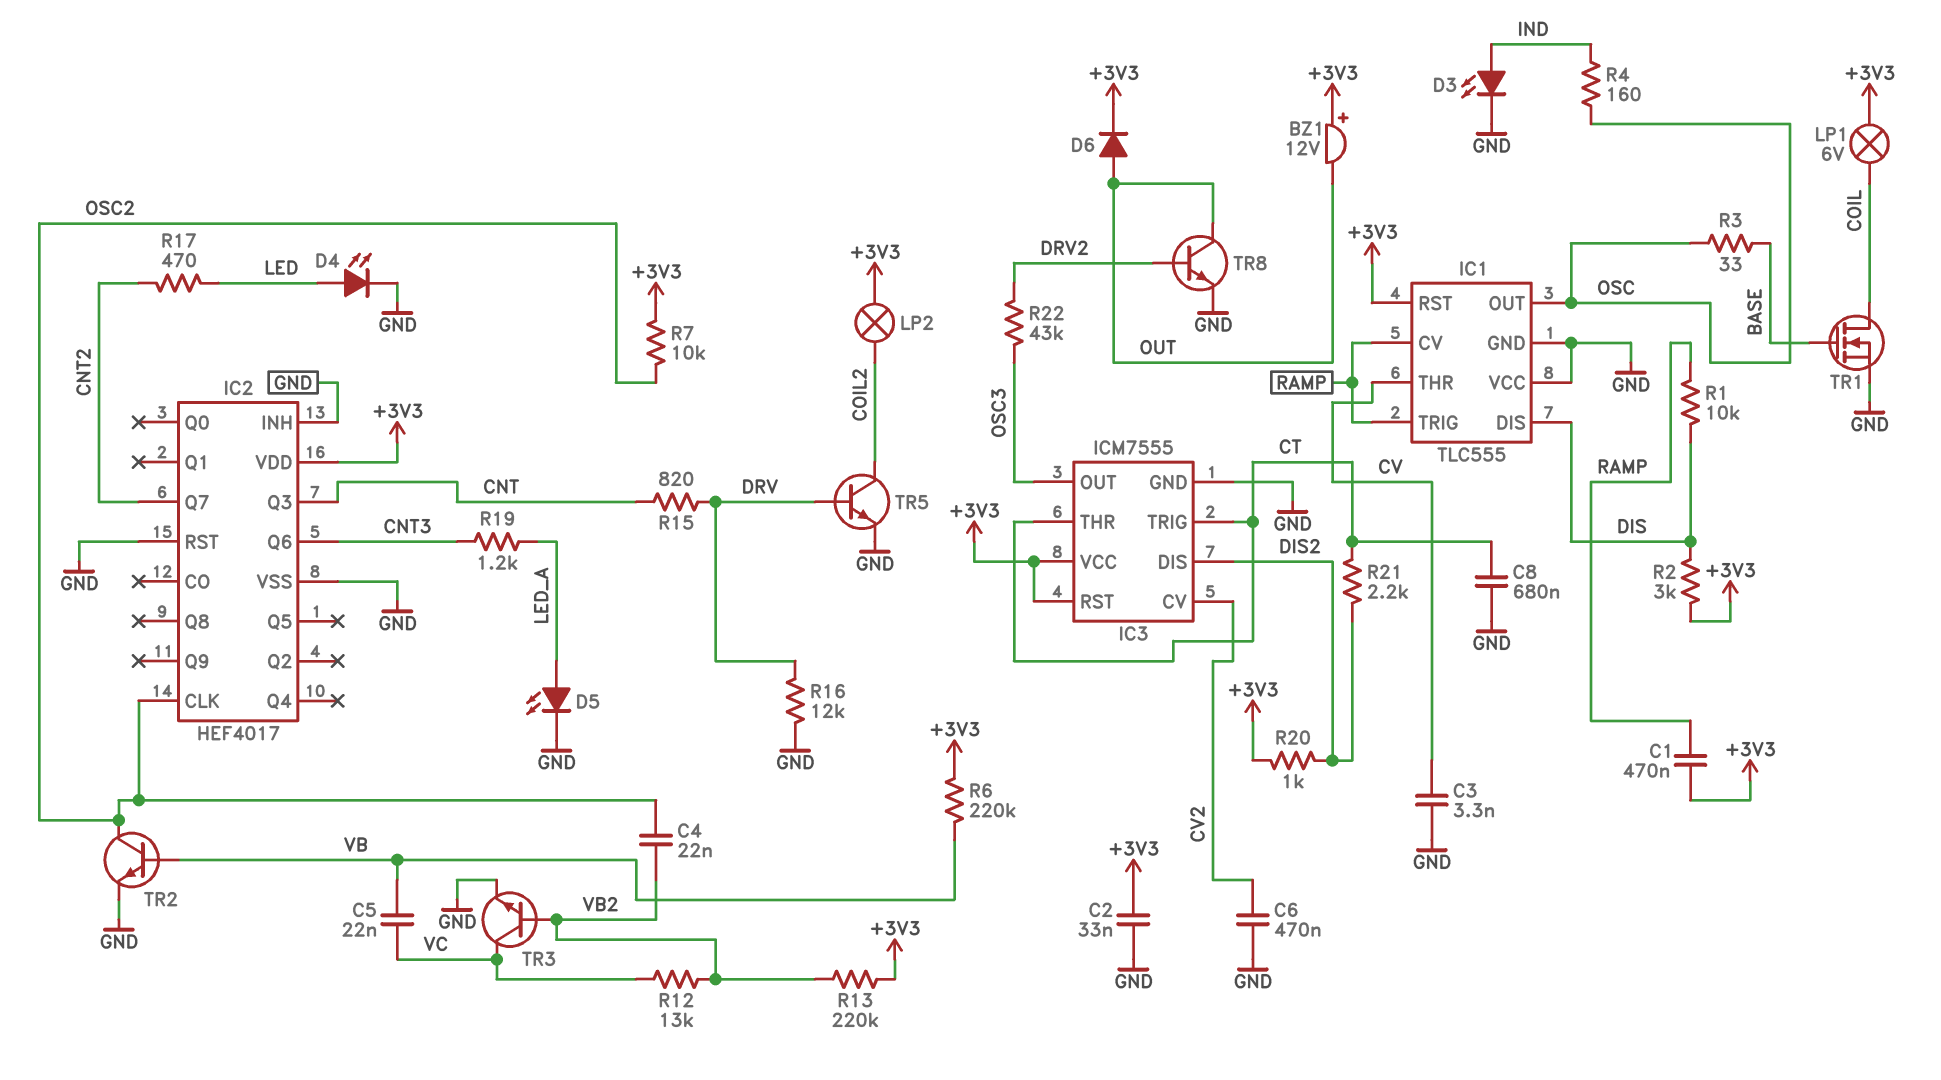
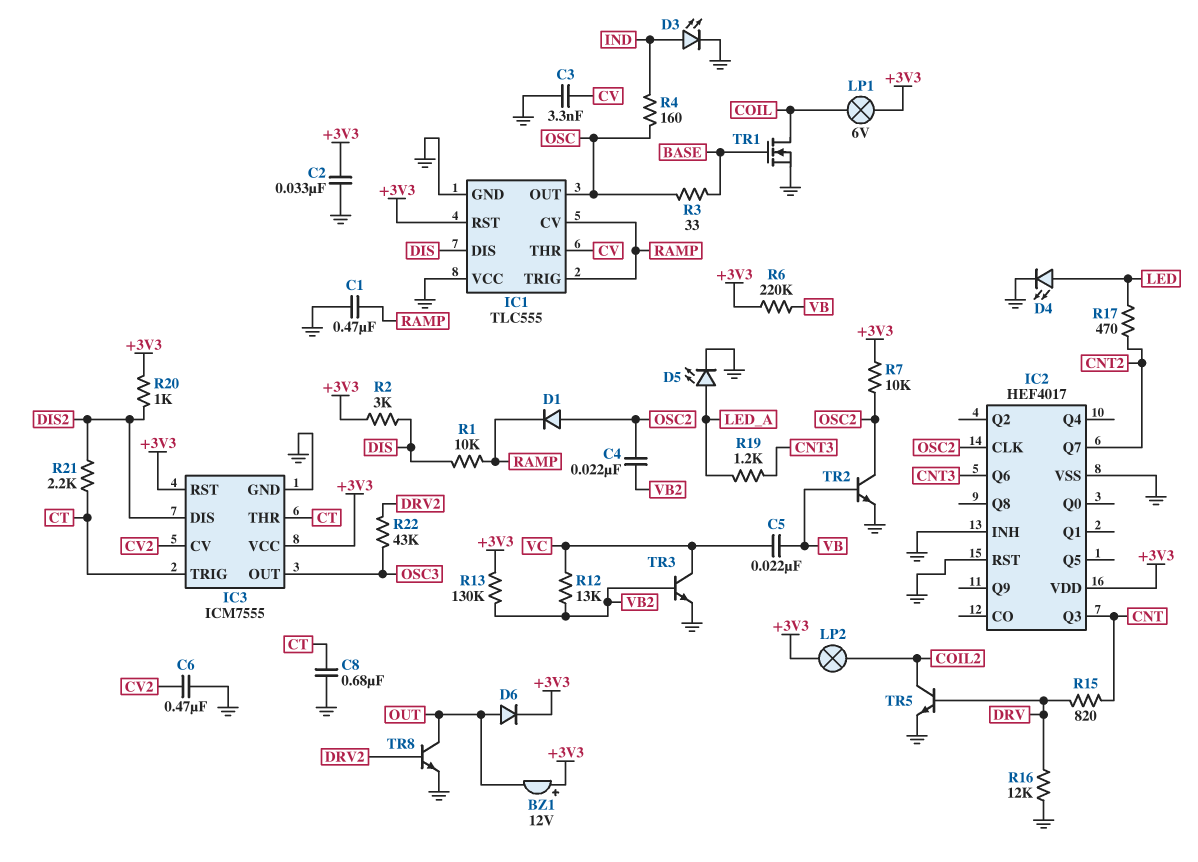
C1: 470nF (+3V3, RAMP) -> 470nF (GND, RAMP)
D1: none -> diode (A OSC2, K RAMP)
R13: 220k (+3V3, VB2) -> 130k (+3V3, VB2)

